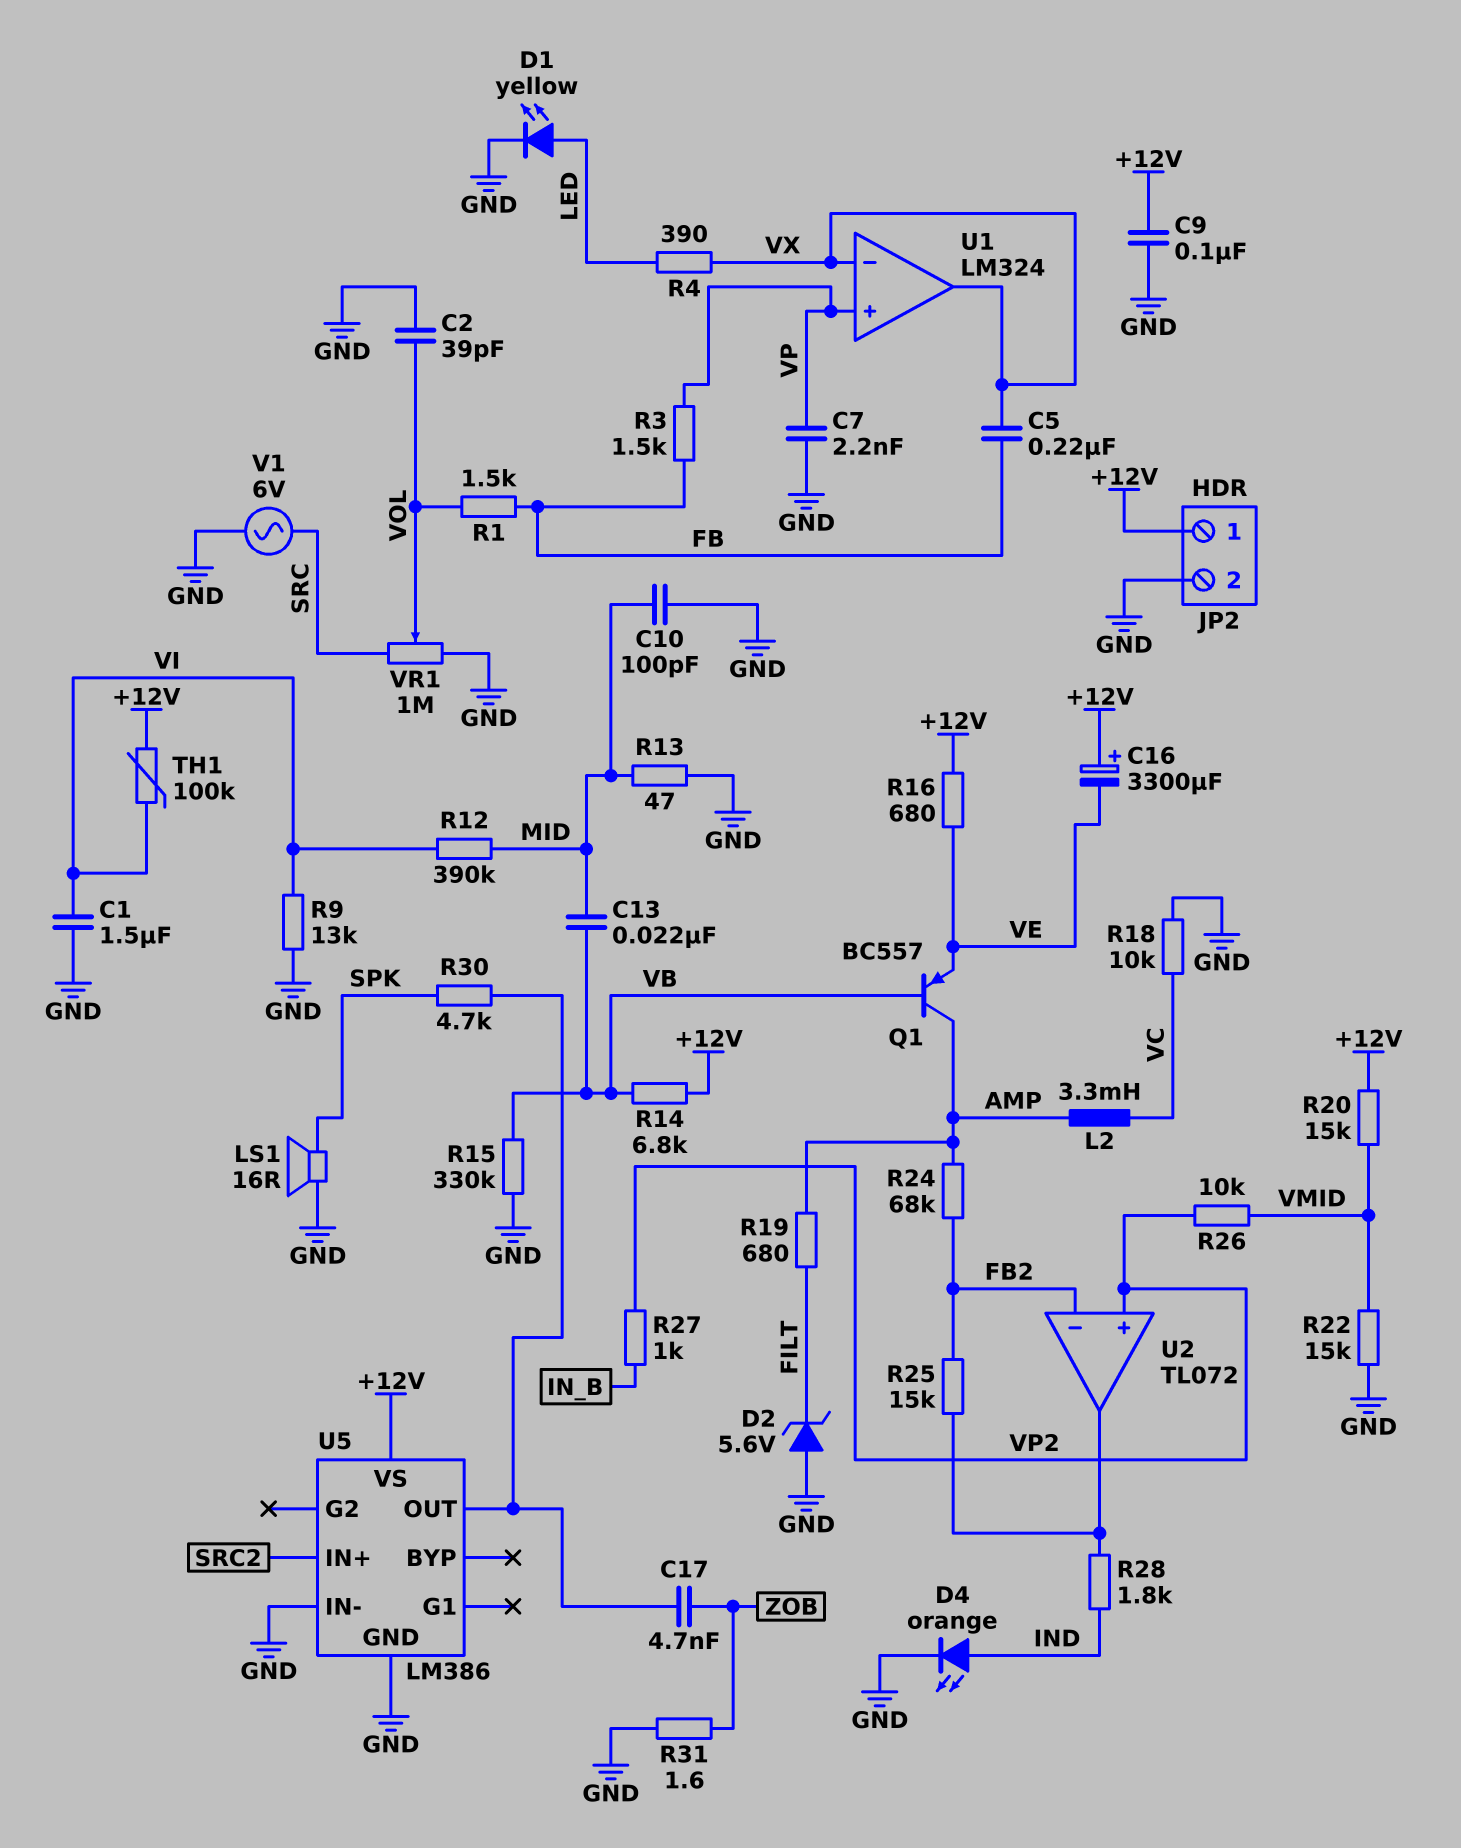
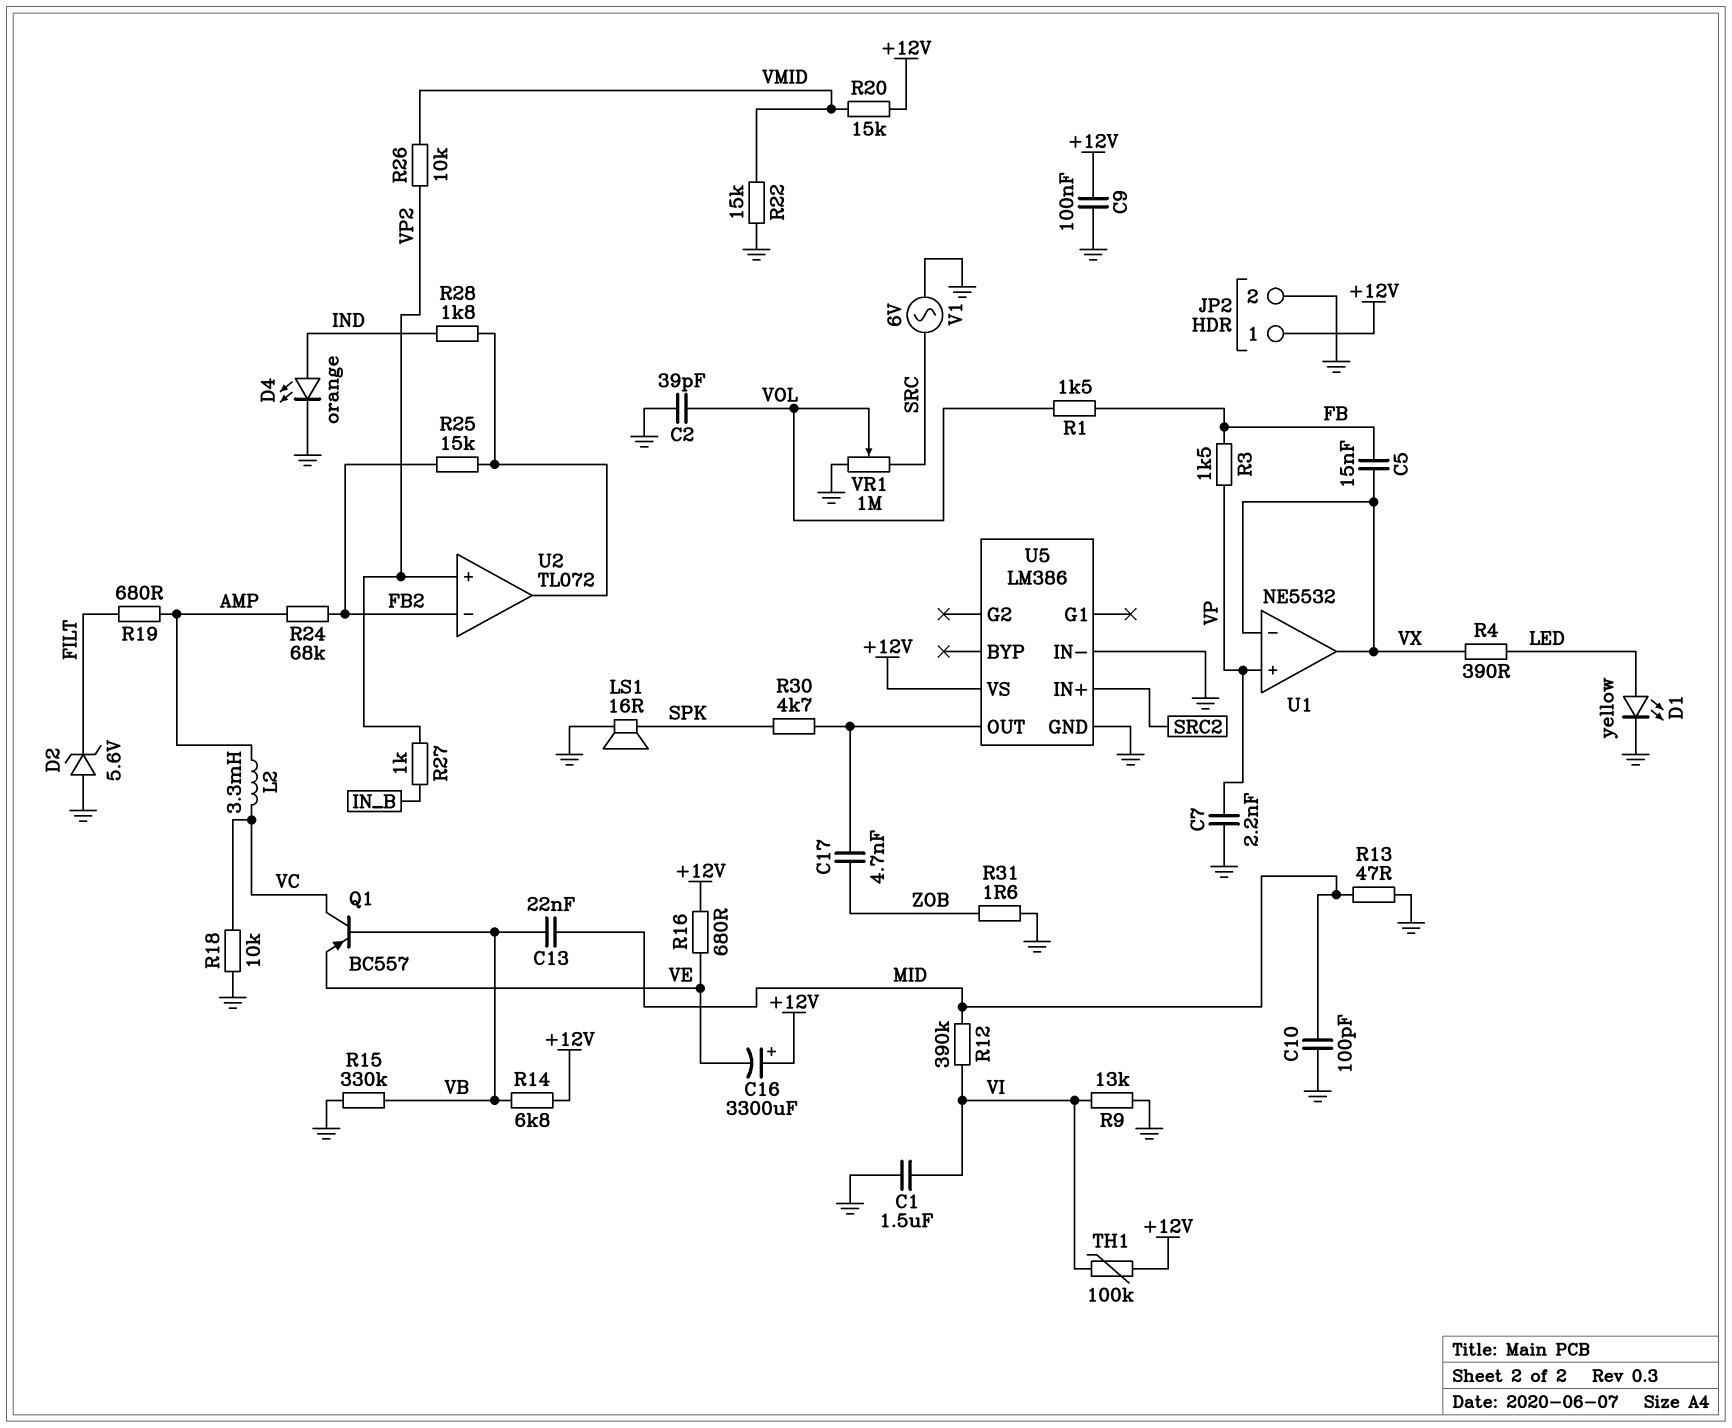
C5: 220nF (FB, VX) -> 15nF (FB, VX)
Q1: PNP BC557 (B VB, C AMP, E VE) -> PNP BC557 (B VB, C VC, E VE)
U1: LM324 -> NE5532

